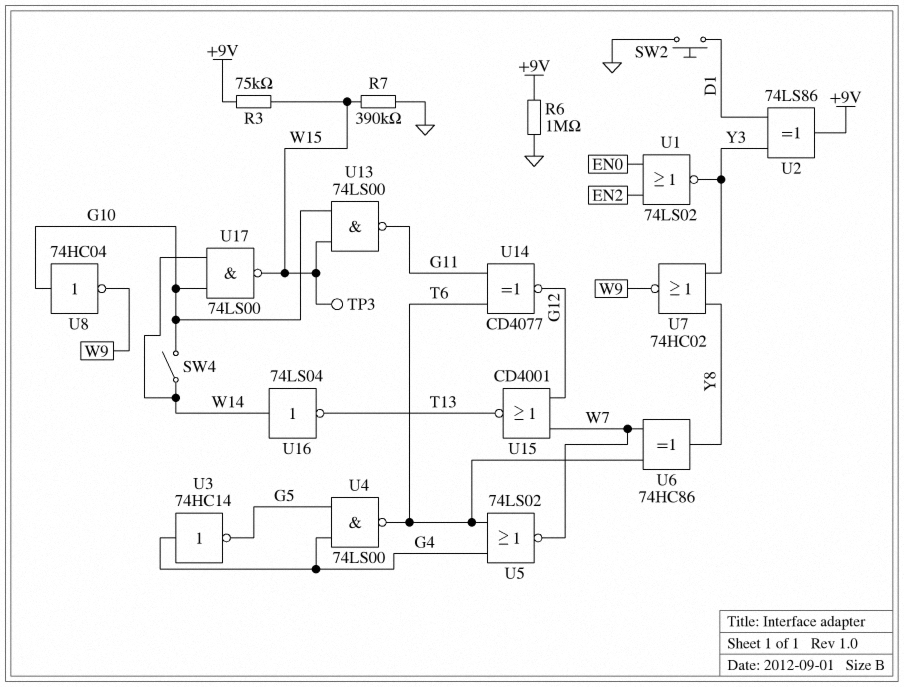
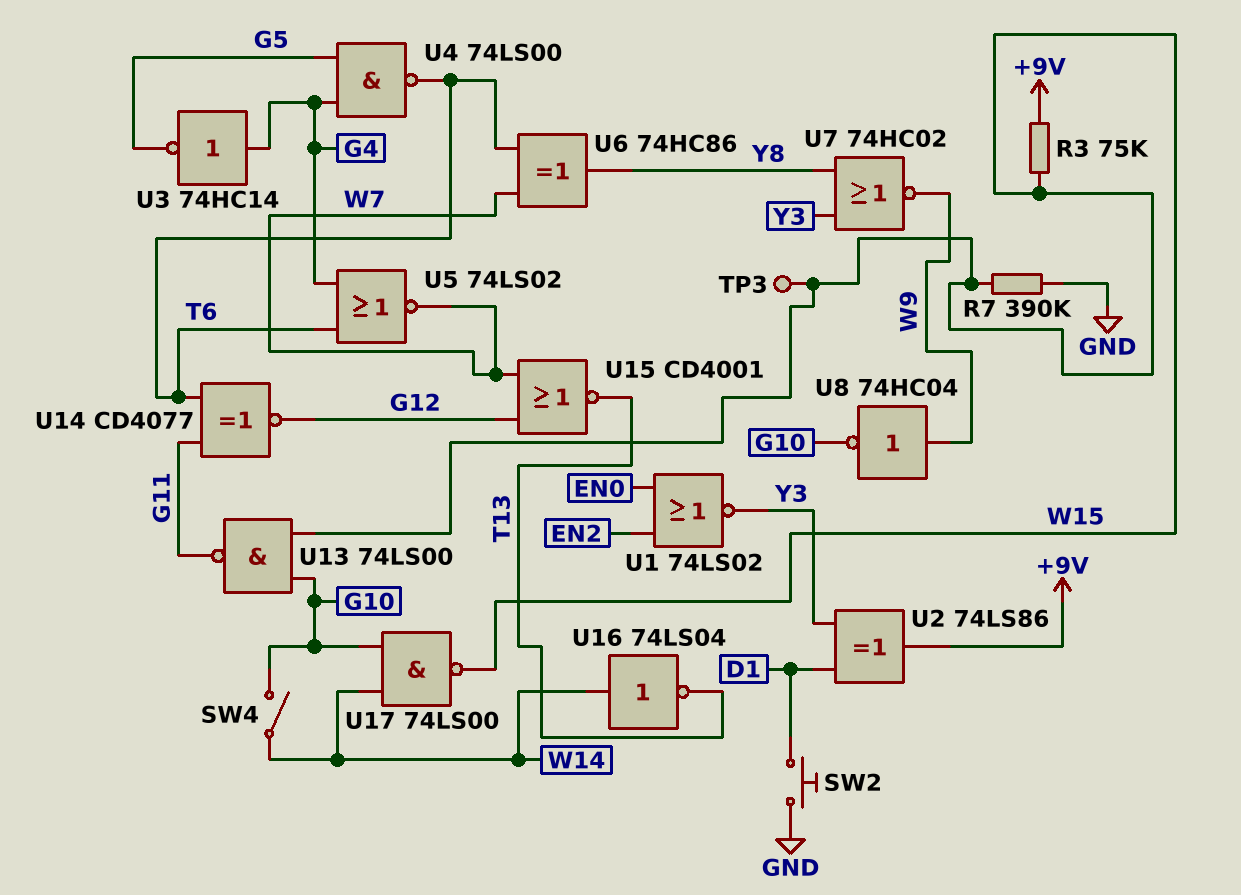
R6: 1M (+9V, GND) -> none
U8: NOT 74HC04 (in G10, out W9) -> NOT 74HC04 (in W9, out G10)

